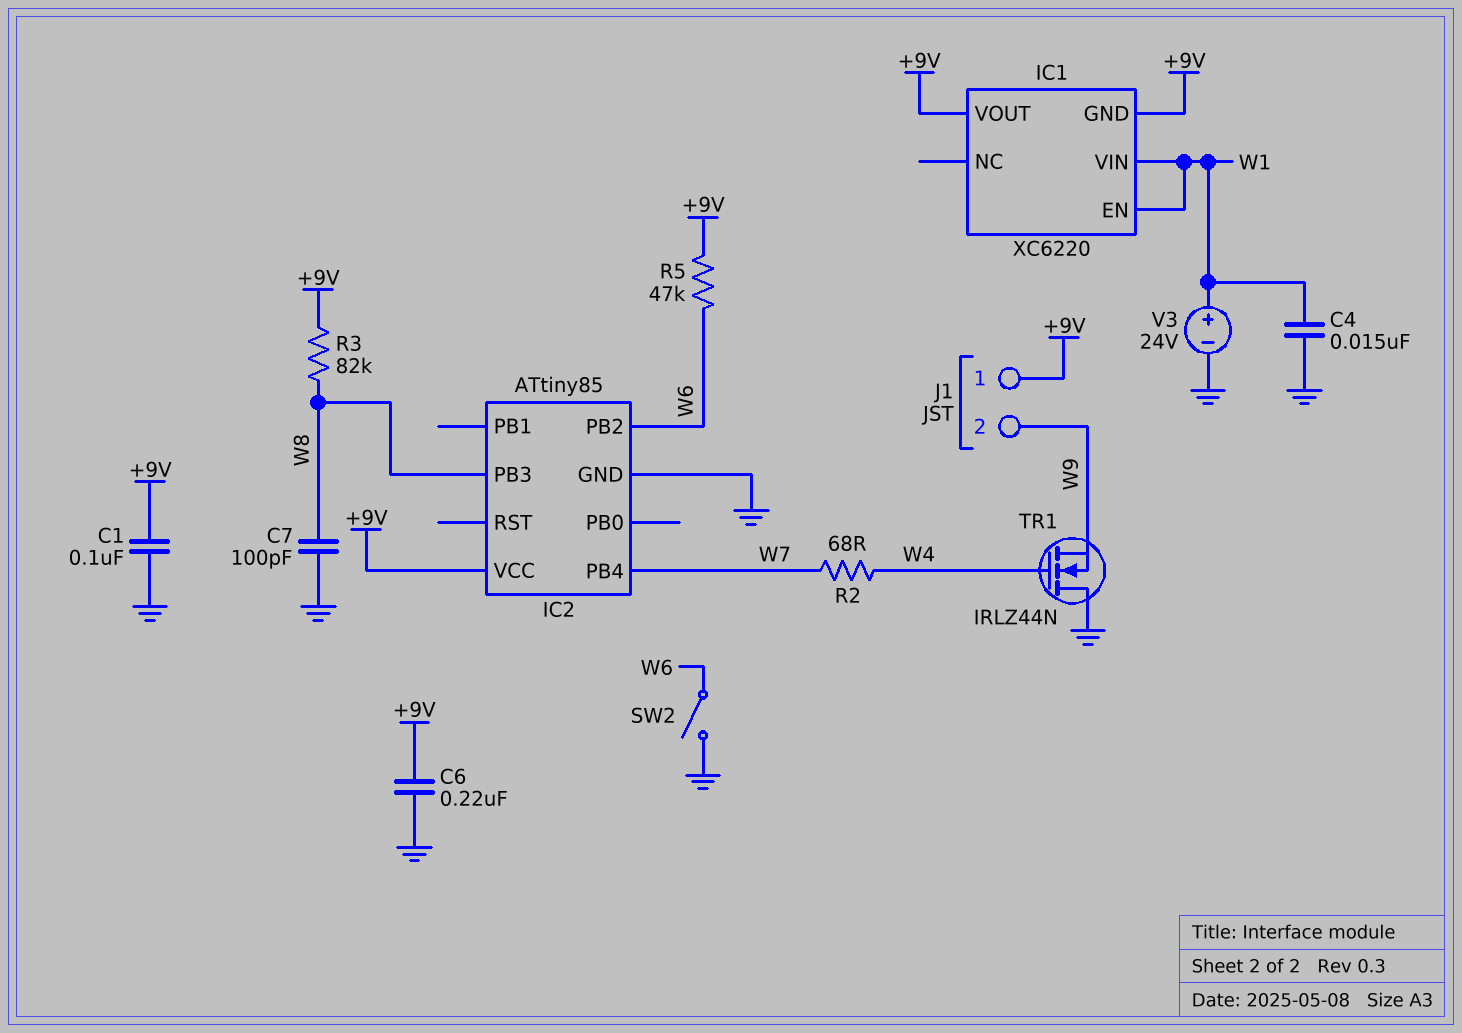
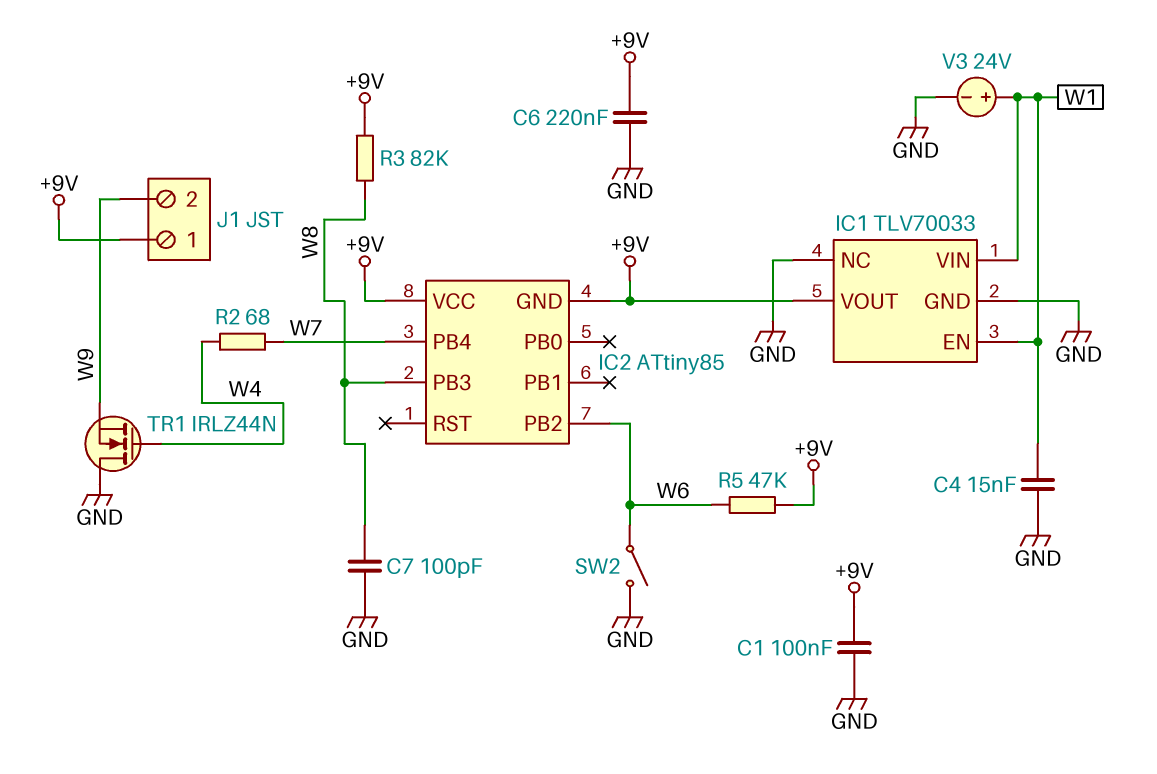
IC1: XC6220 -> TLV70033
IC1 pin GND: +9V -> GND
IC1 pin NC: none -> GND
IC2 pin GND: GND -> +9V

